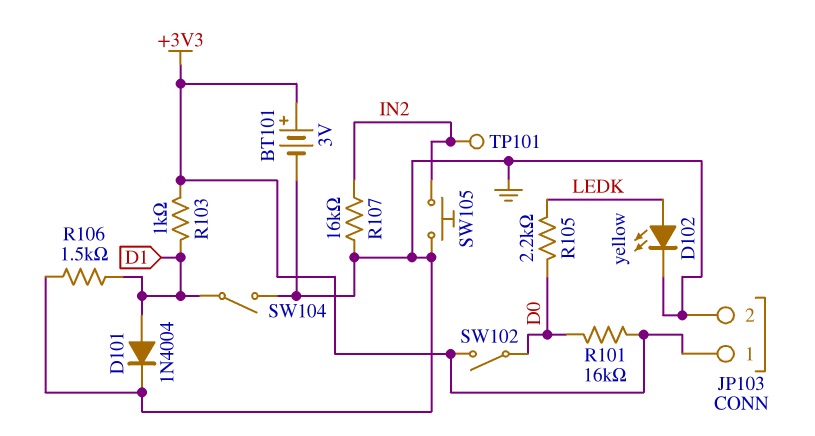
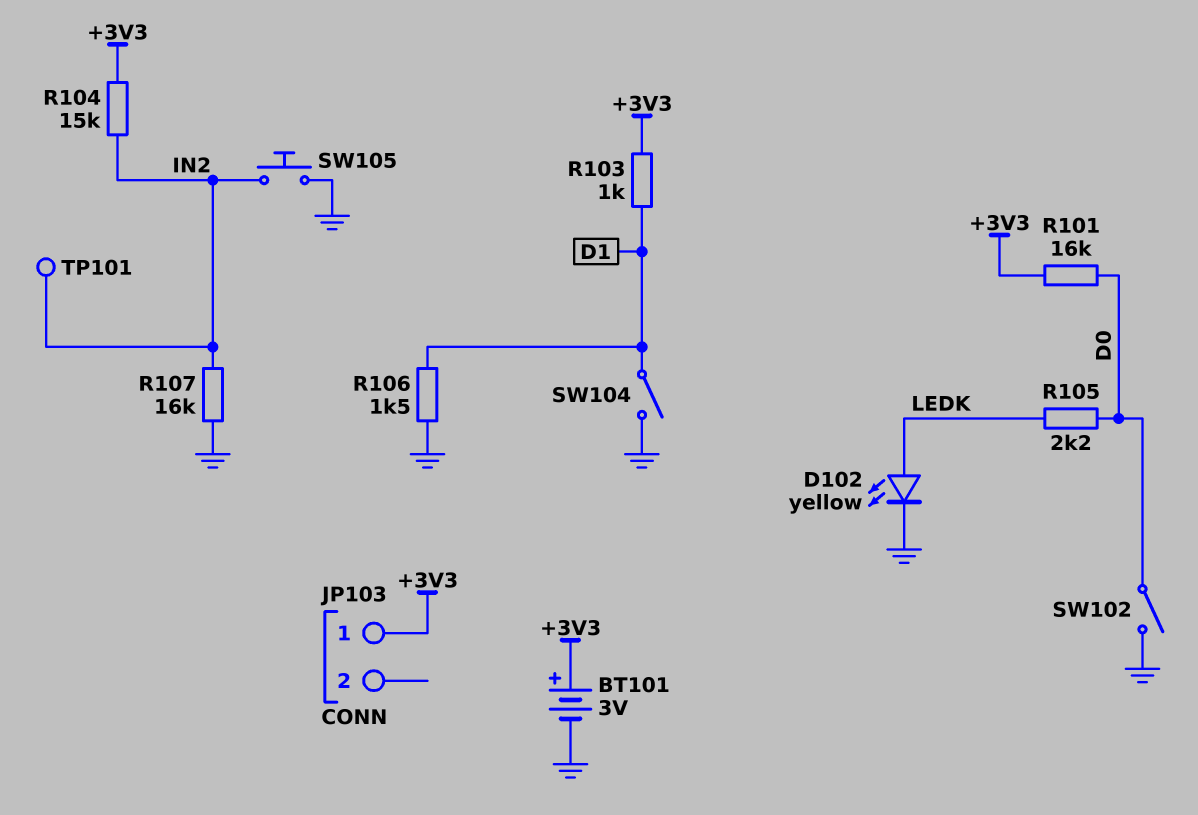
D101: diode 1N4004 (A D1, K GND) -> none
JP103 pin 2: GND -> none
R104: none -> 15k (+3V3, IN2)
SW102: switch (+3V3, D0) -> switch (D0, GND)

